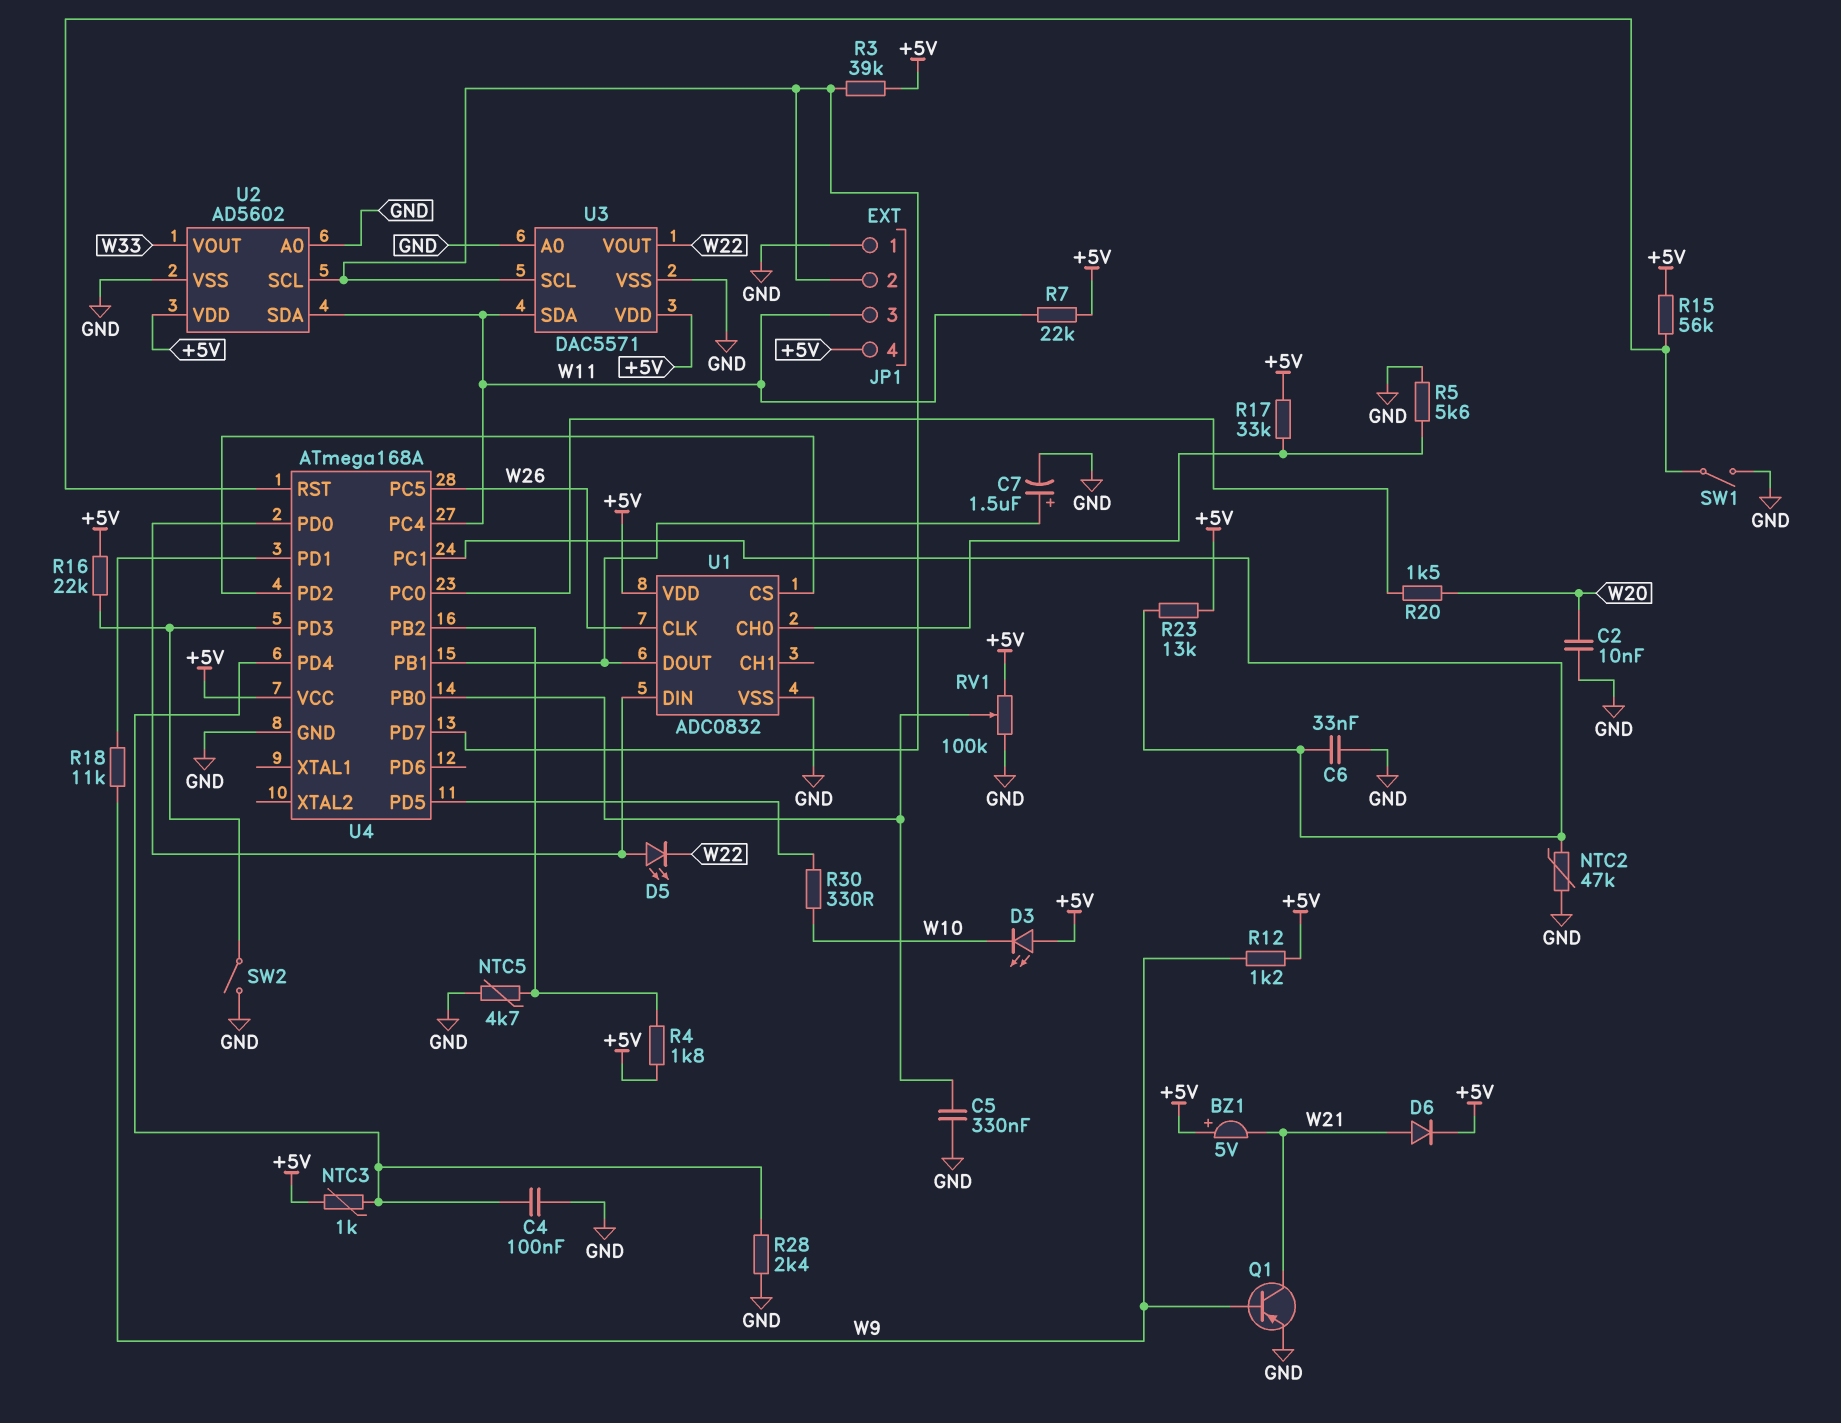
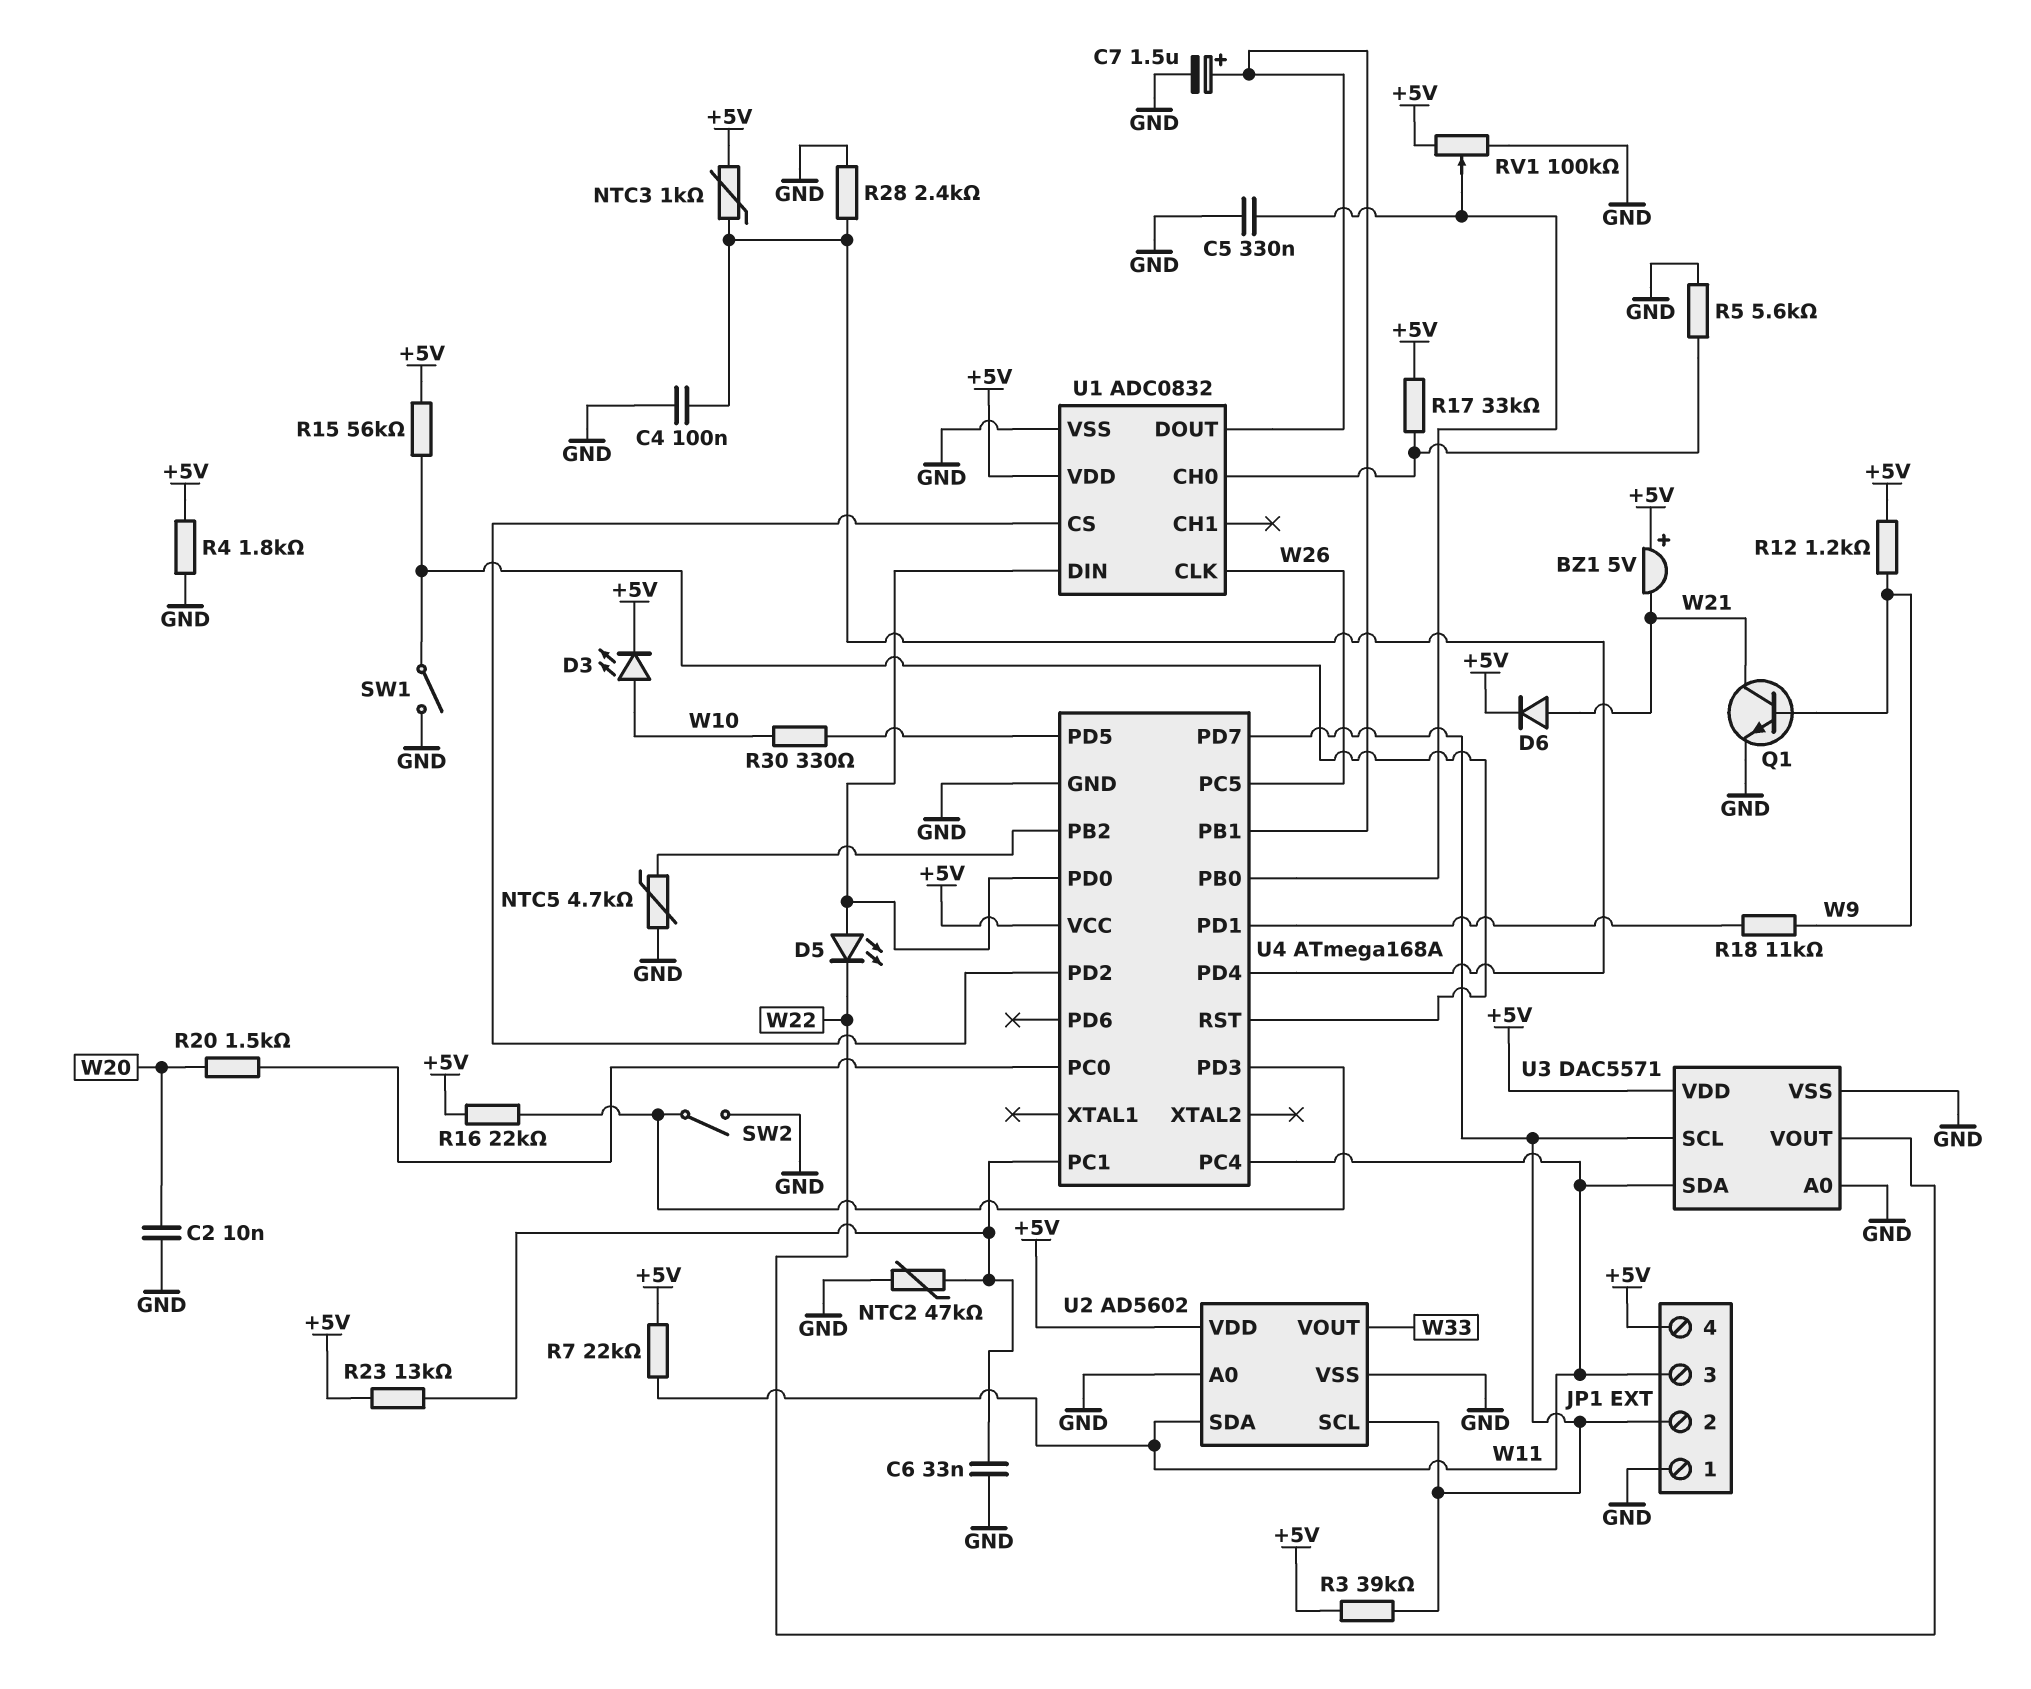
D3: LED (A +5V, K W10) -> LED (A W10, K +5V)
Q1: PNP (B W9, C W21, E GND) -> NPN (B W9, C W21, E GND)
R4: 1.8k (+5V, U4/PB2) -> 1.8k (+5V, GND)

